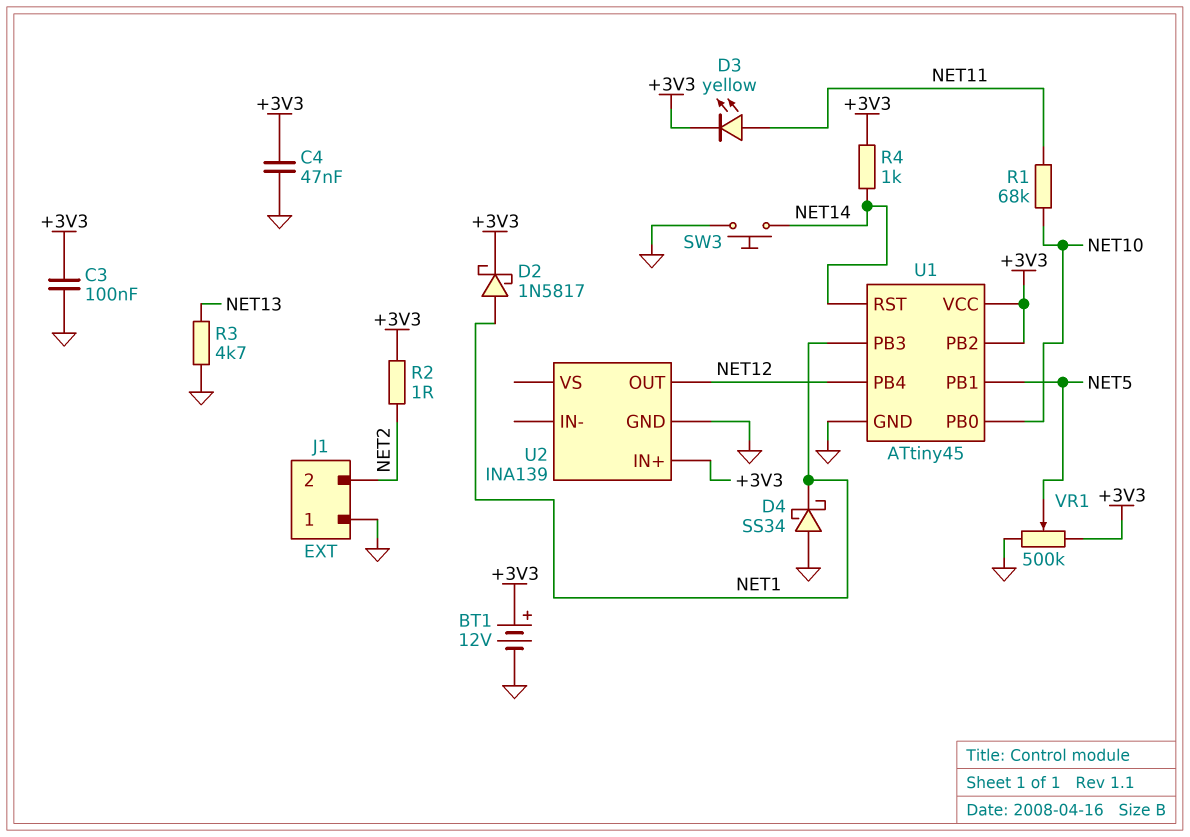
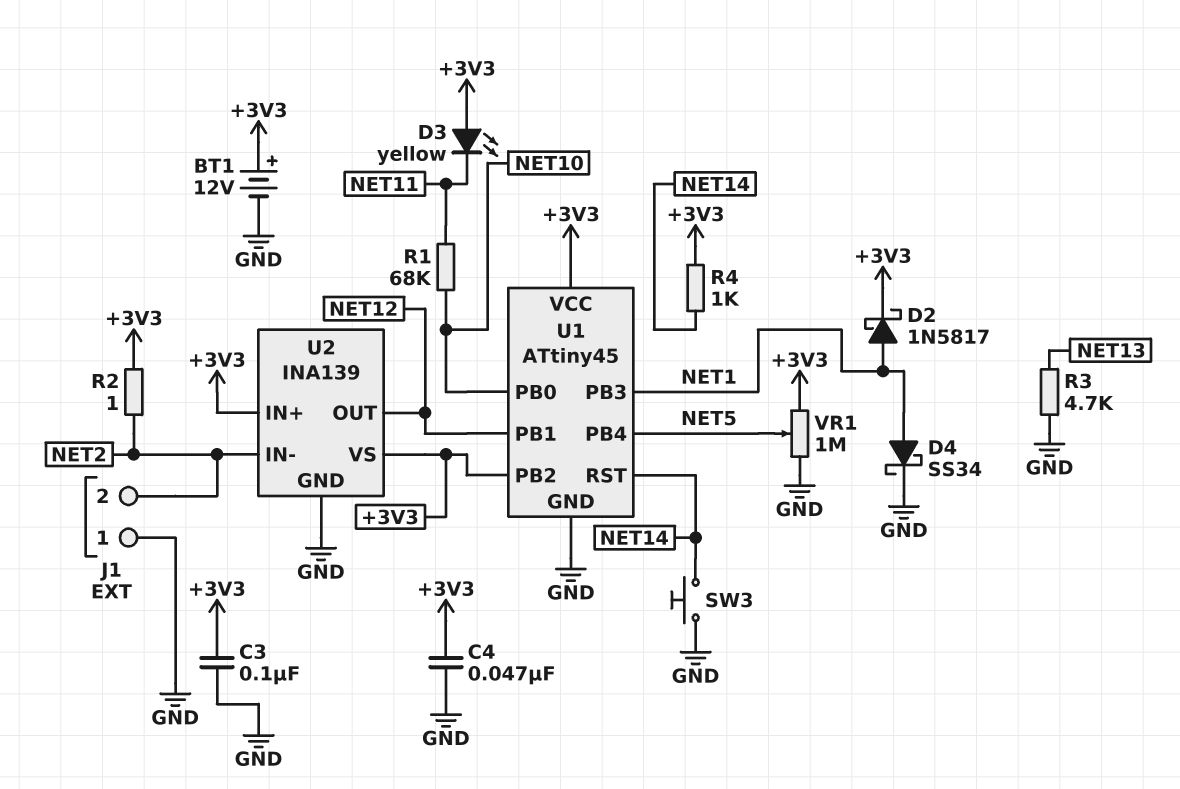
D3: LED yellow (A NET11, K +3V3) -> LED yellow (A +3V3, K NET11)
D4: schottky SS34 (A GND, K NET1) -> schottky SS34 (A NET1, K GND)
U1 pin PB1: NET5 -> NET12
U1 pin PB4: NET12 -> NET5
U2 pin IN-: none -> NET2
U2 pin VS: none -> +3V3
VR1: 500k (+3V3, GND, wiper NET5) -> 1M (+3V3, GND, wiper NET5)

